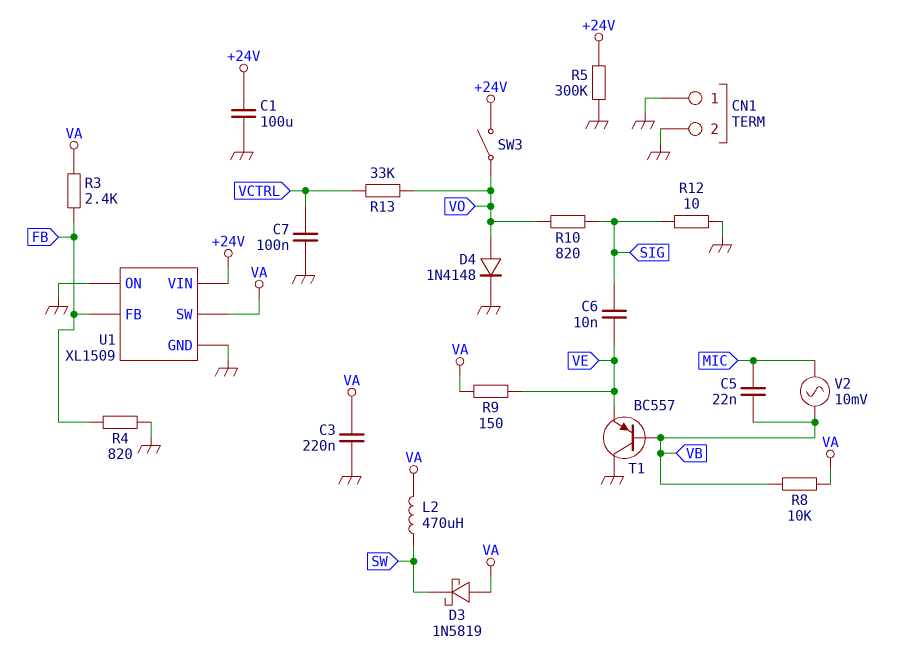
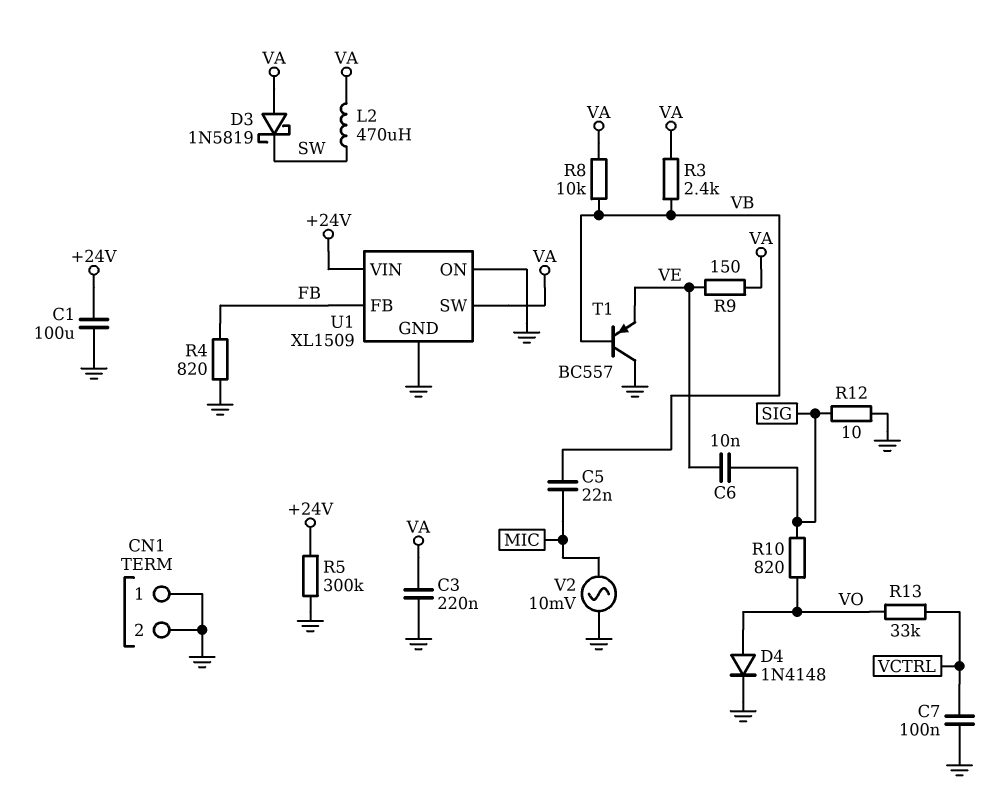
R3: 2.4k (FB, VA) -> 2.4k (VA, VB)
SW3: switch (+24V, VO) -> none
V2: AC 10mV (MIC, VB) -> AC 10mV (GND, MIC)

